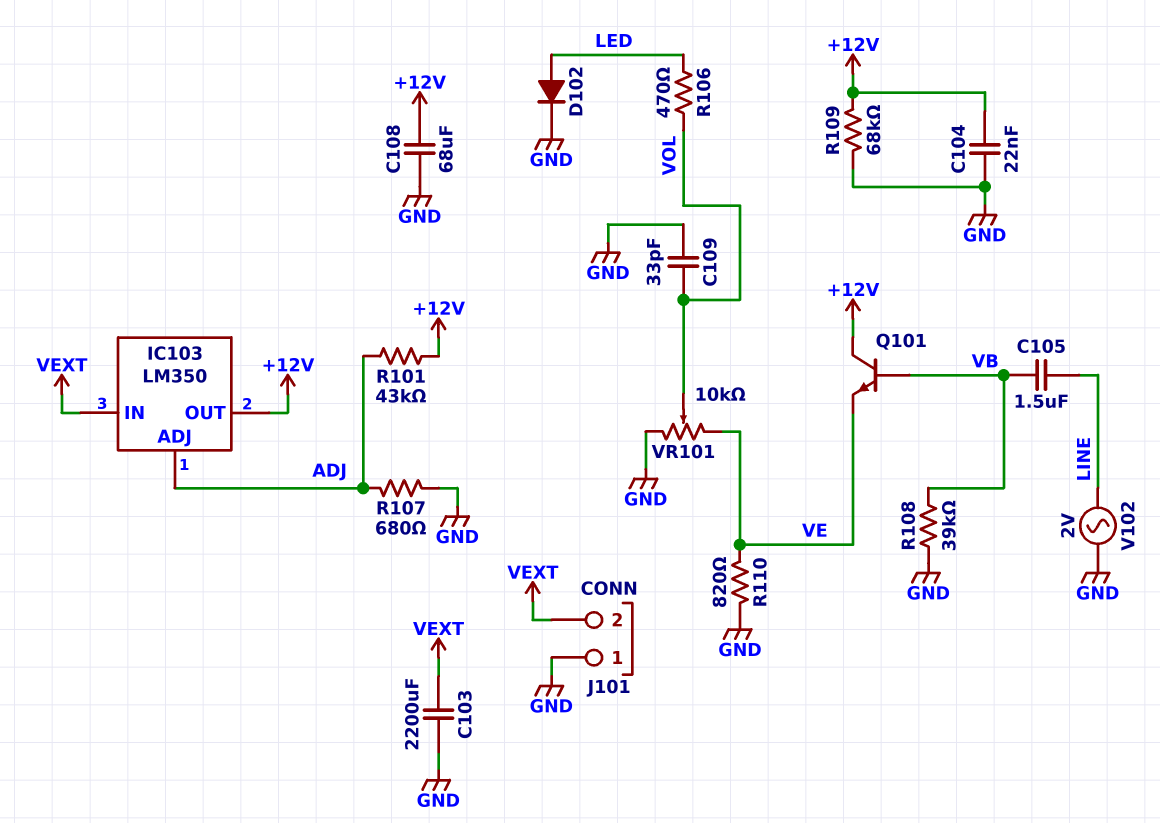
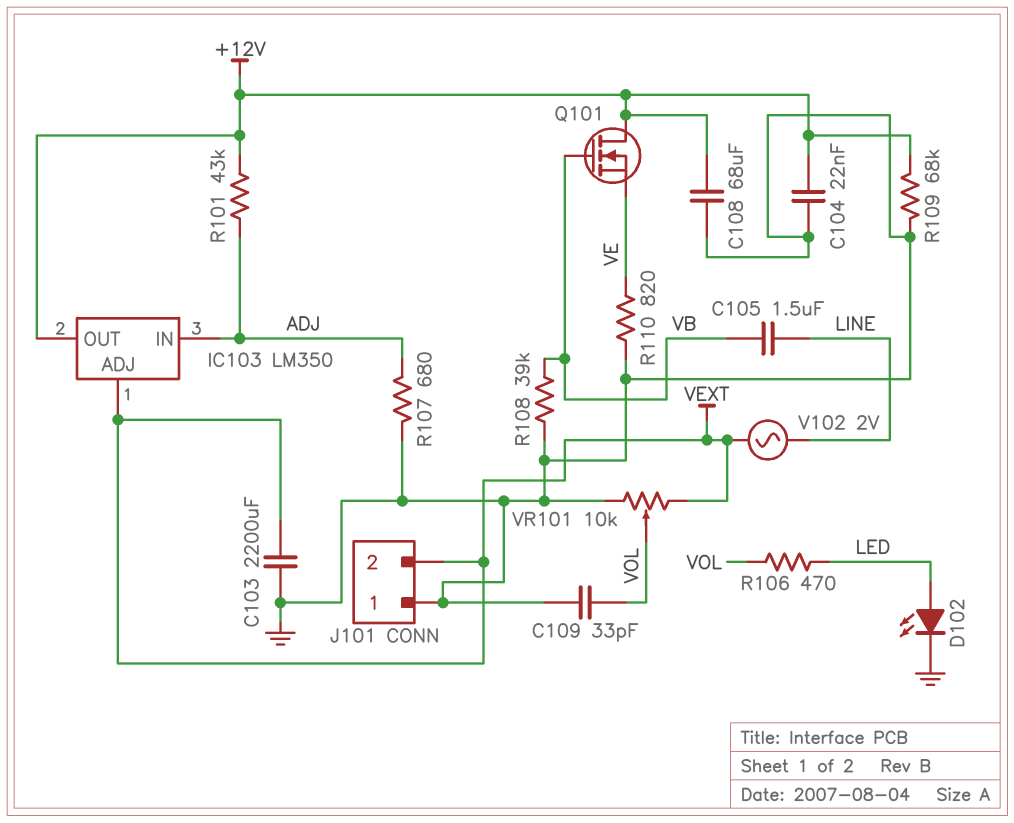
D102: diode (A LED, K GND) -> LED (A LED, K GND)
IC103 pin ADJ: ADJ -> VEXT
IC103 pin IN: VEXT -> ADJ
Q101: NPN (B VB, C +12V, E VE) -> NMOS (G VB, D +12V, S VE)
V102: AC 2V (GND, LINE) -> AC 2V (LINE, VEXT)
VR101: 10k (GND, VE, wiper VOL) -> 10k (GND, VEXT, wiper VOL)

